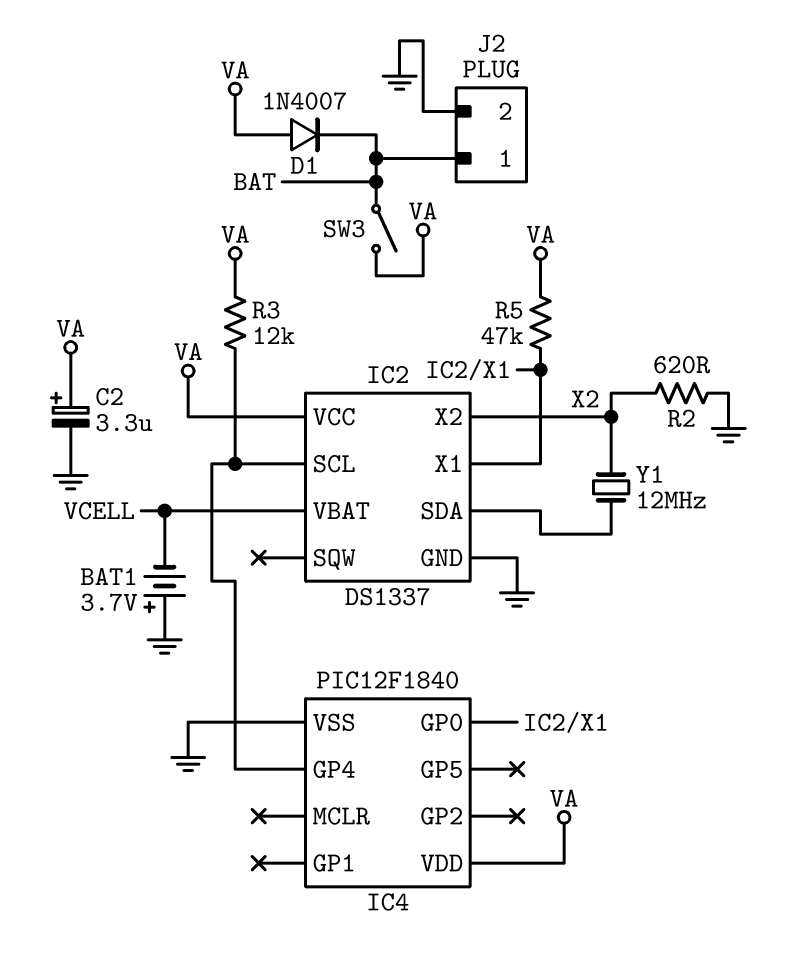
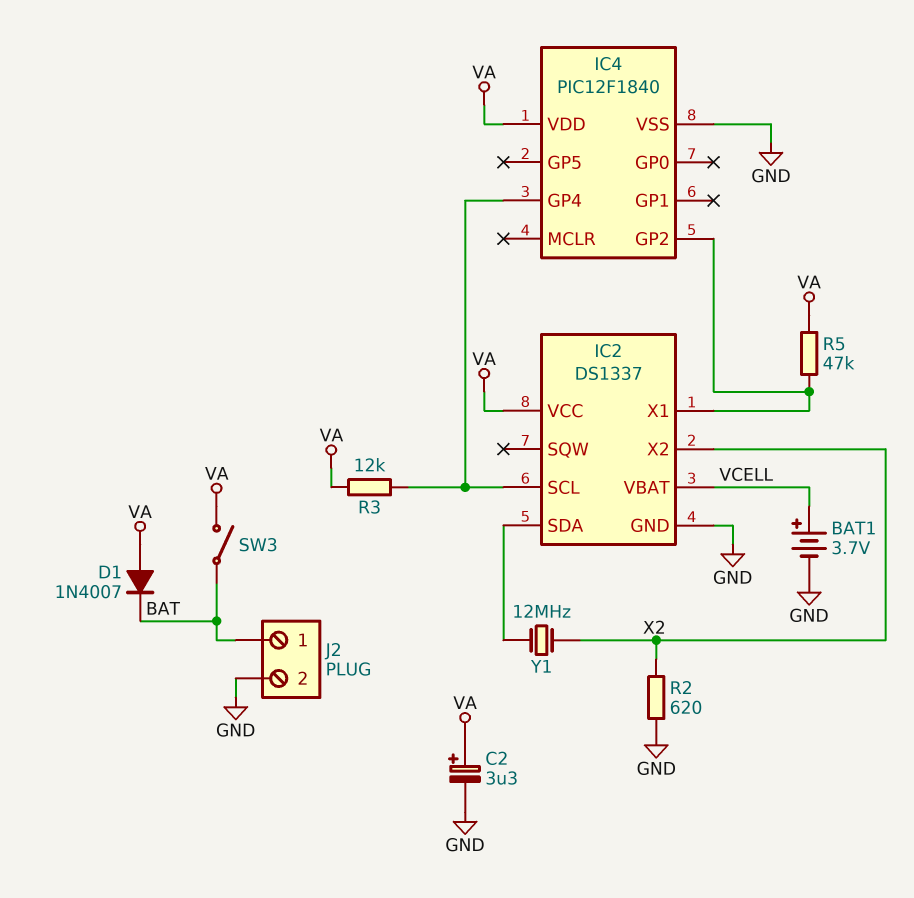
BAT1: 3.7V (plus GND, minus VCELL) -> 3.7V (plus VCELL, minus GND)
IC4 pin GP0: IC2/X1 -> none
IC4 pin GP2: none -> IC2/X1

